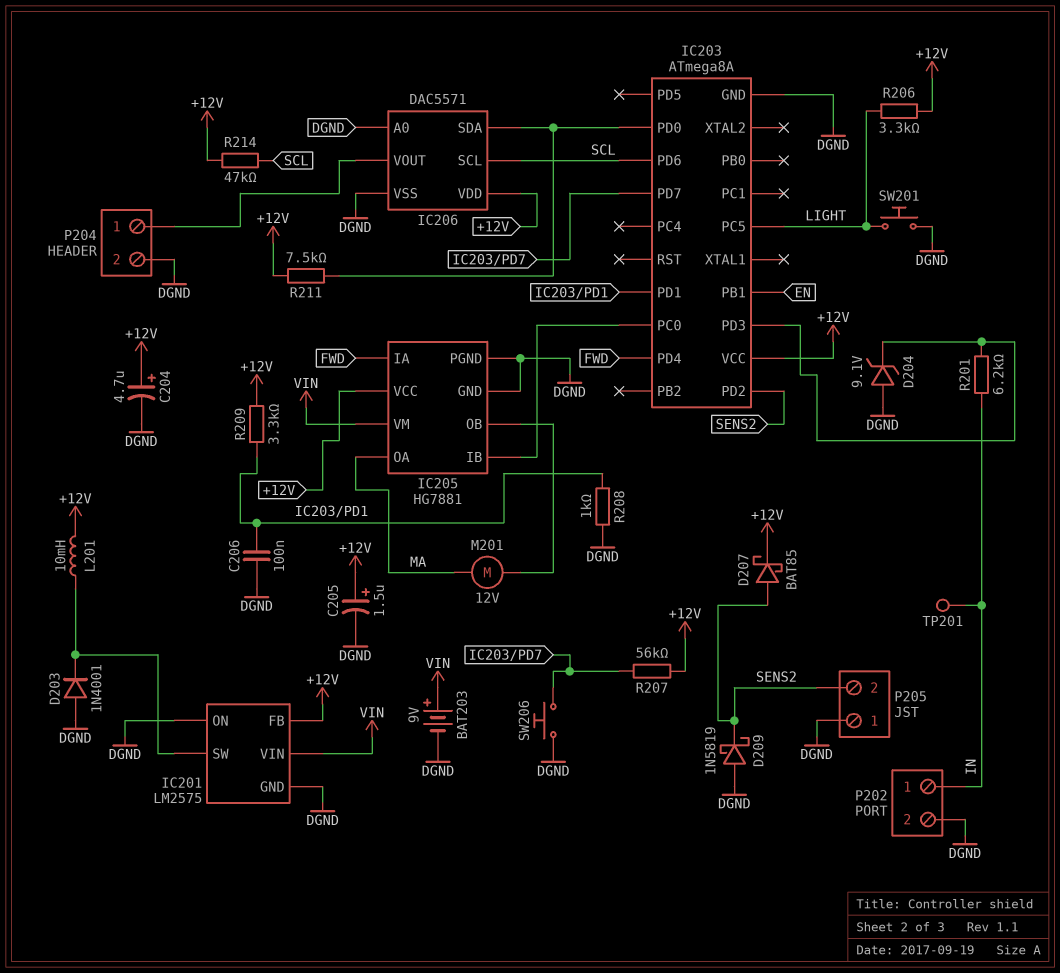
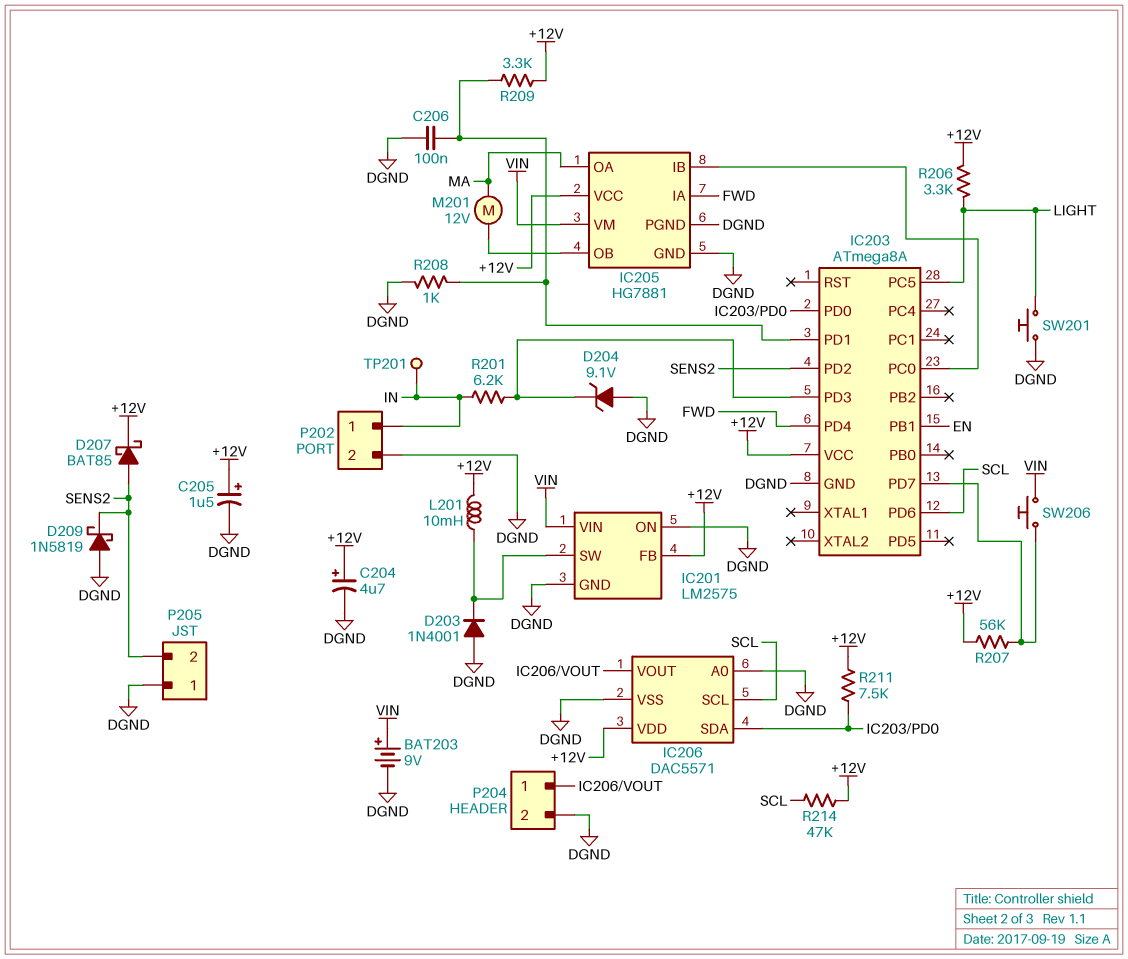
SW206: button (DGND, IC203/PD7) -> button (IC203/PD7, VIN)

